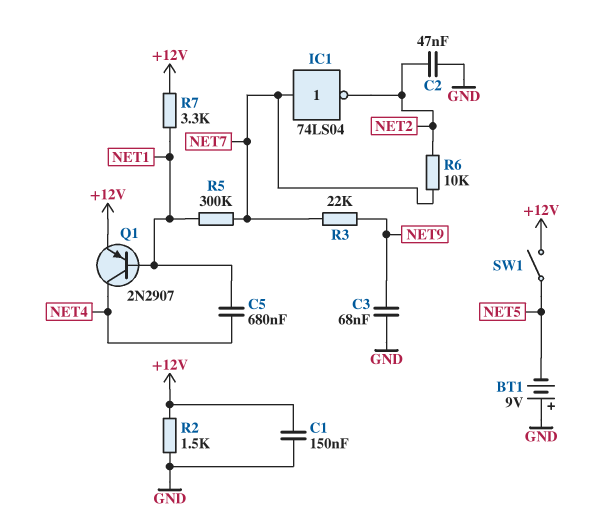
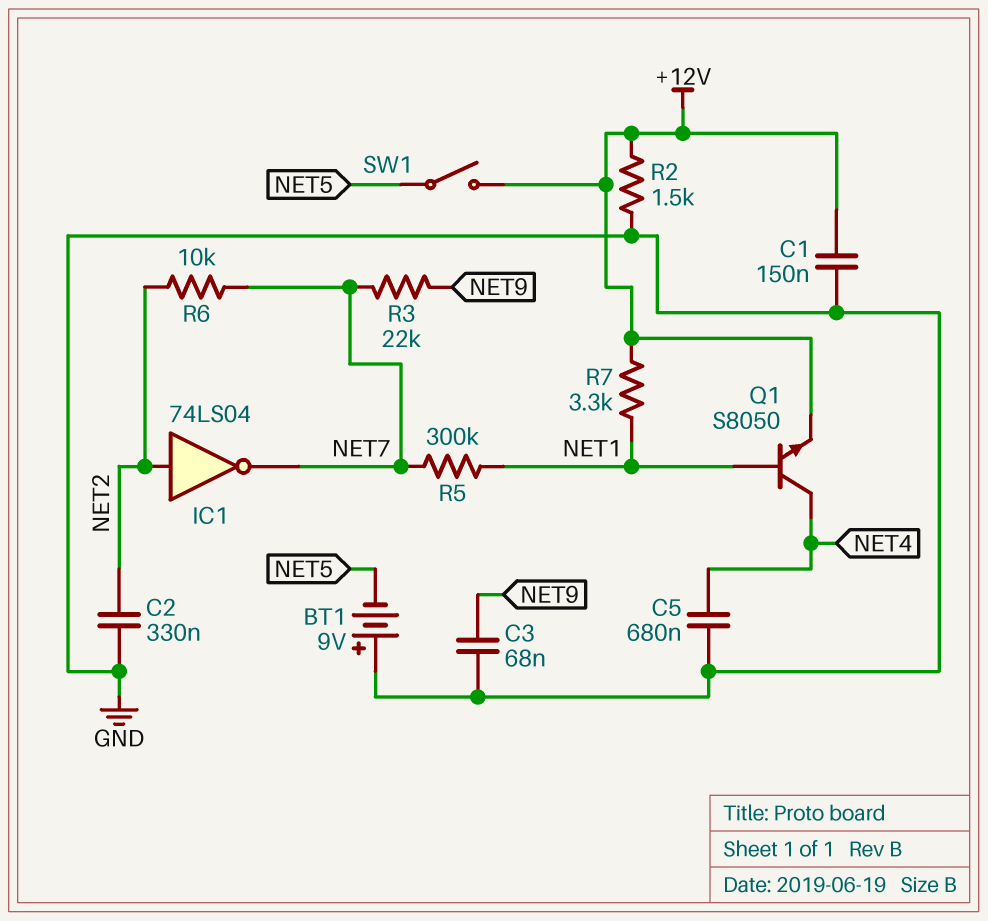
C2: 47nF (GND, NET2) -> 330nF (GND, NET2)
C5: 680nF (NET1, NET4) -> 680nF (GND, NET4)
IC1: NOT 74LS04 (in NET7, out NET2) -> NOT 74LS04 (in NET2, out NET7)
Q1: PNP 2N2907 (B NET1, C NET4, E +12V) -> NPN S8050 (B NET1, C NET4, E +12V)

